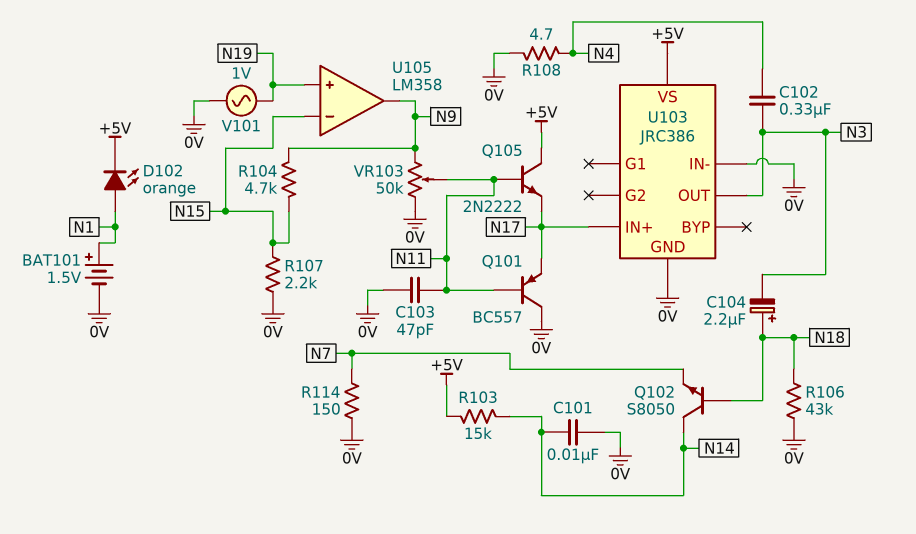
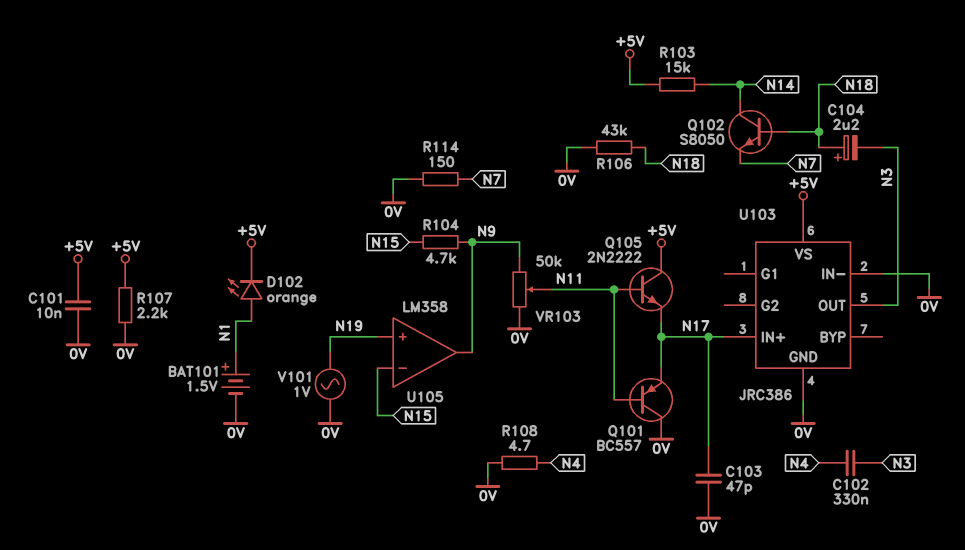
C101: 10nF (0V, N14) -> 10nF (+5V, 0V)
C103: 47pF (0V, N11) -> 47pF (0V, N17)
R107: 2.2k (0V, N15) -> 2.2k (+5V, 0V)

